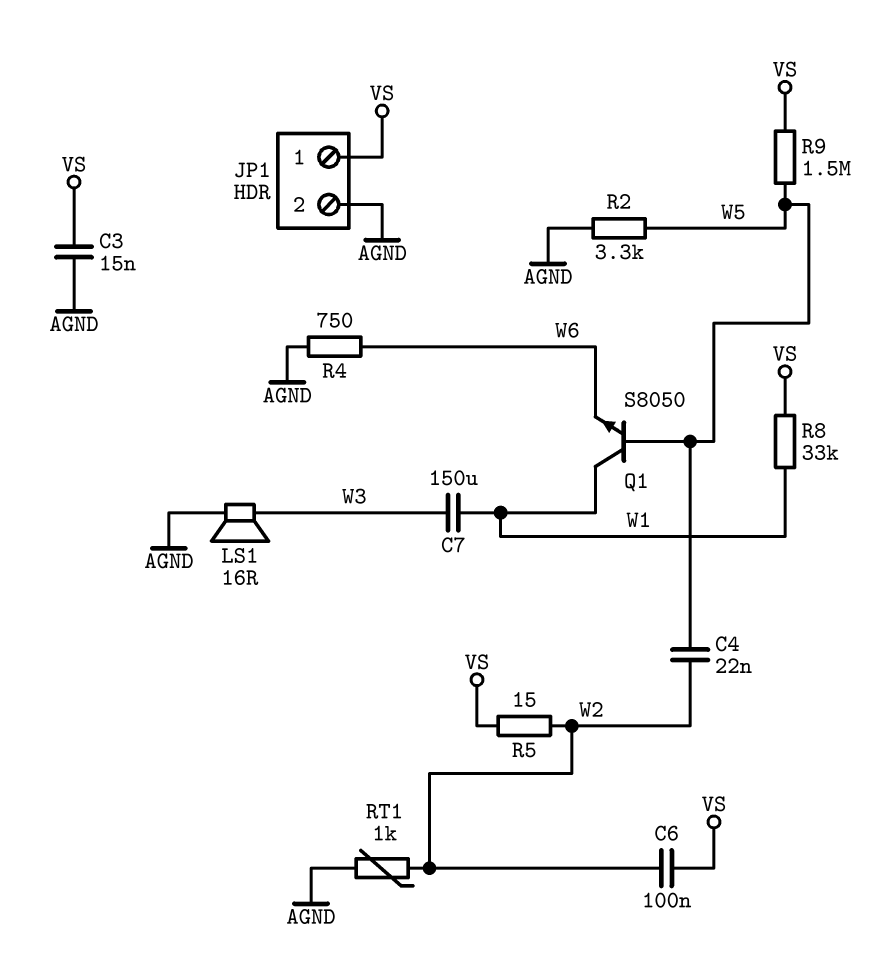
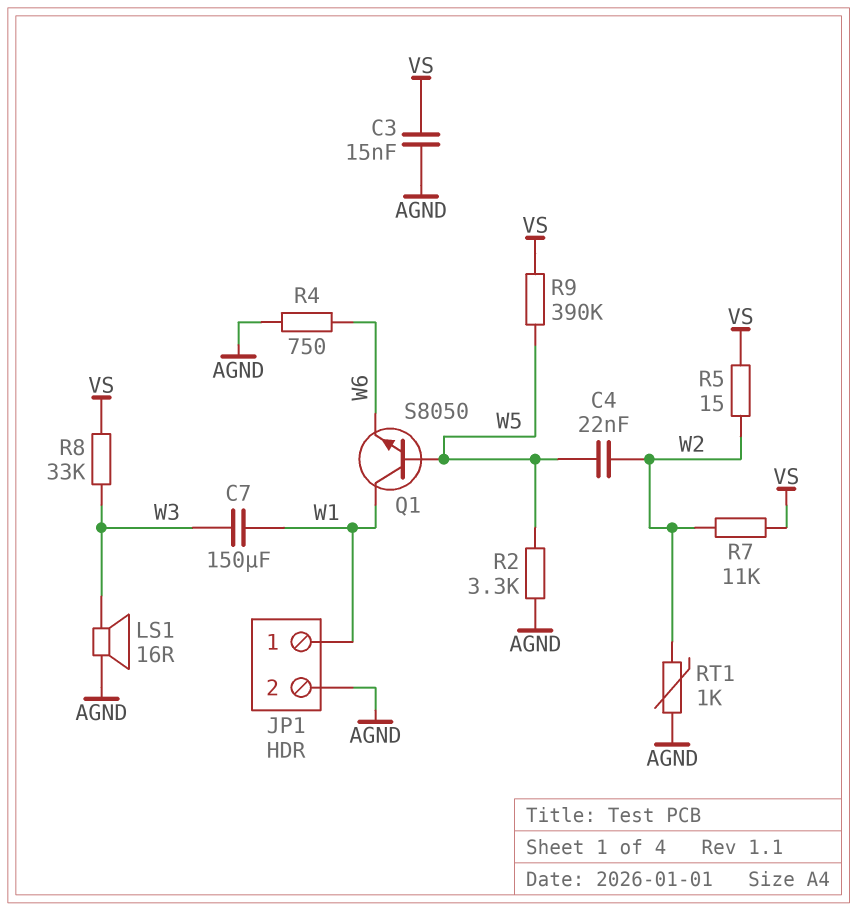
C6: 100nF (VS, W2) -> none
JP1 pin 1: VS -> W1
R7: none -> 11k (VS, W2)
R8: 33k (VS, W1) -> 33k (VS, W3)
R9: 1.5M (VS, W5) -> 390k (VS, W5)

